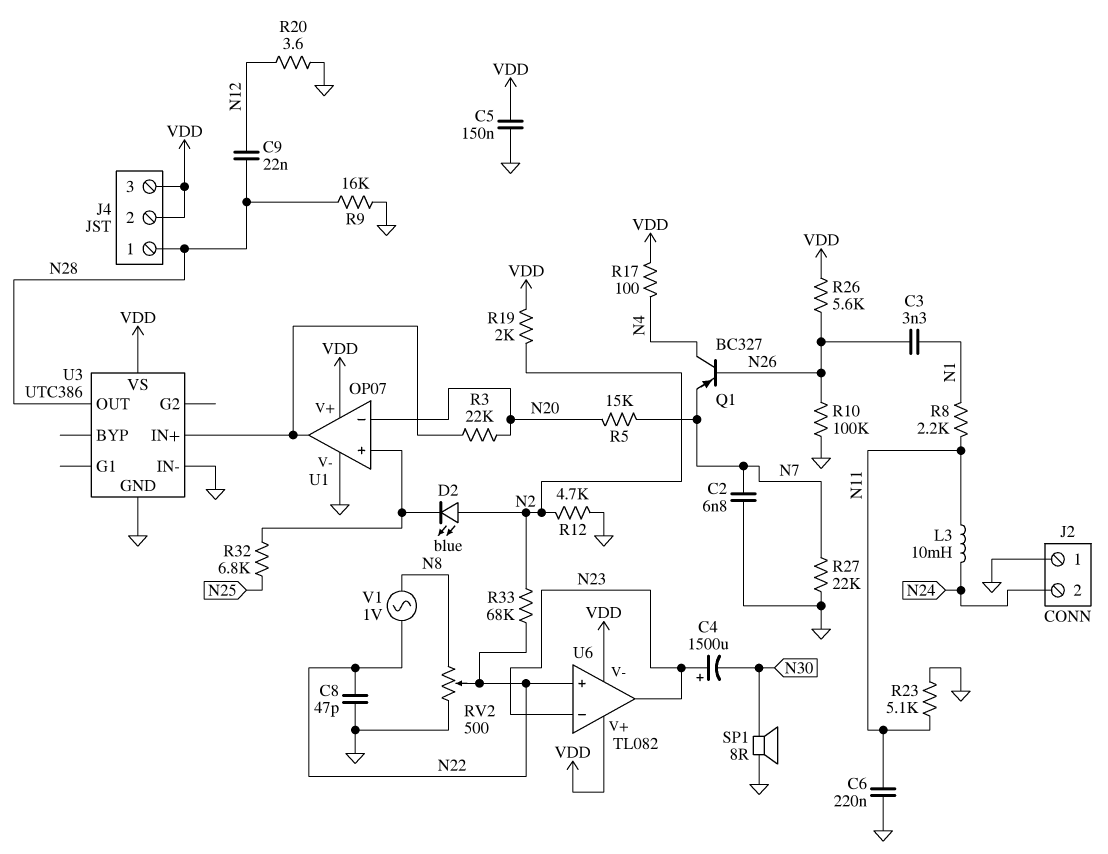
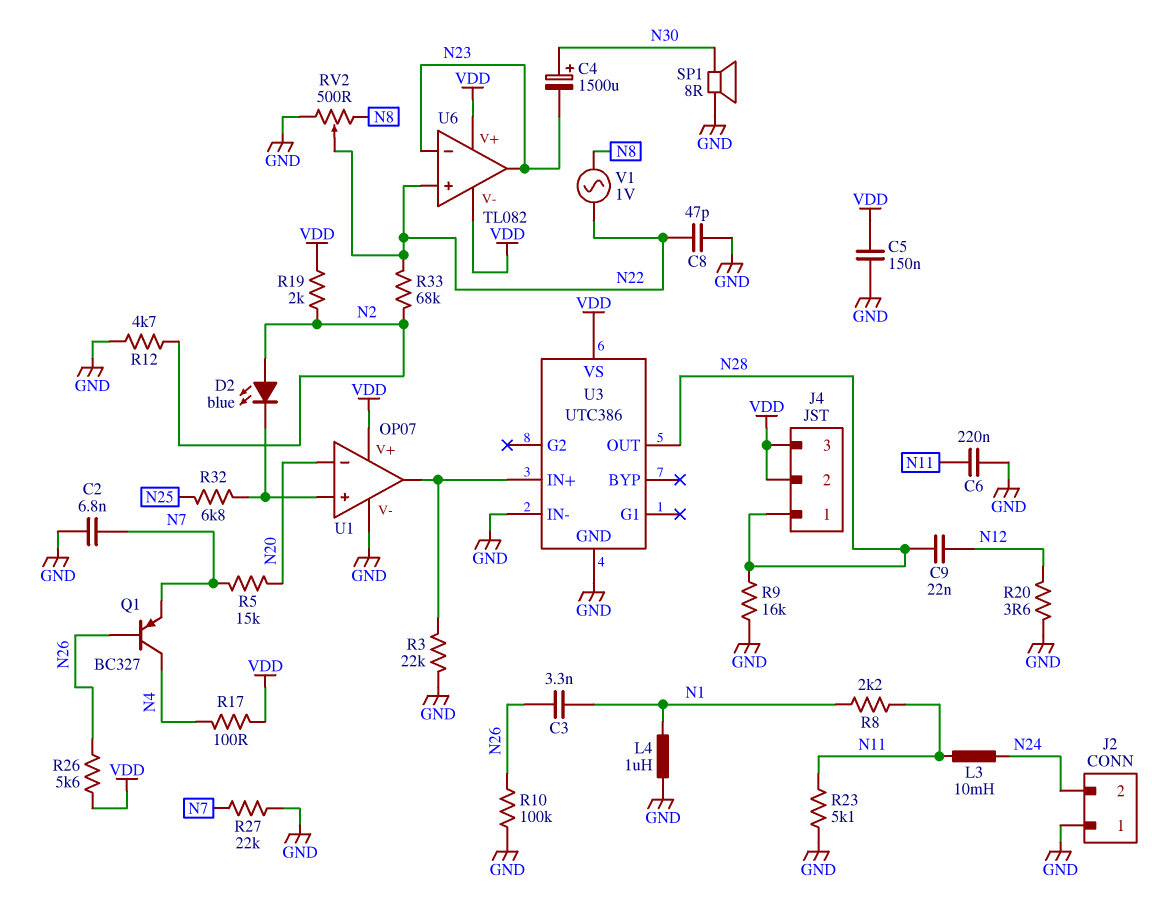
C4: 1500uF (plus N23, minus N30) -> 1500uF (plus N30, minus N23)
L4: none -> 1uH (GND, N1)
R3: 22k (N20, U1/out) -> 22k (GND, U1/out)

